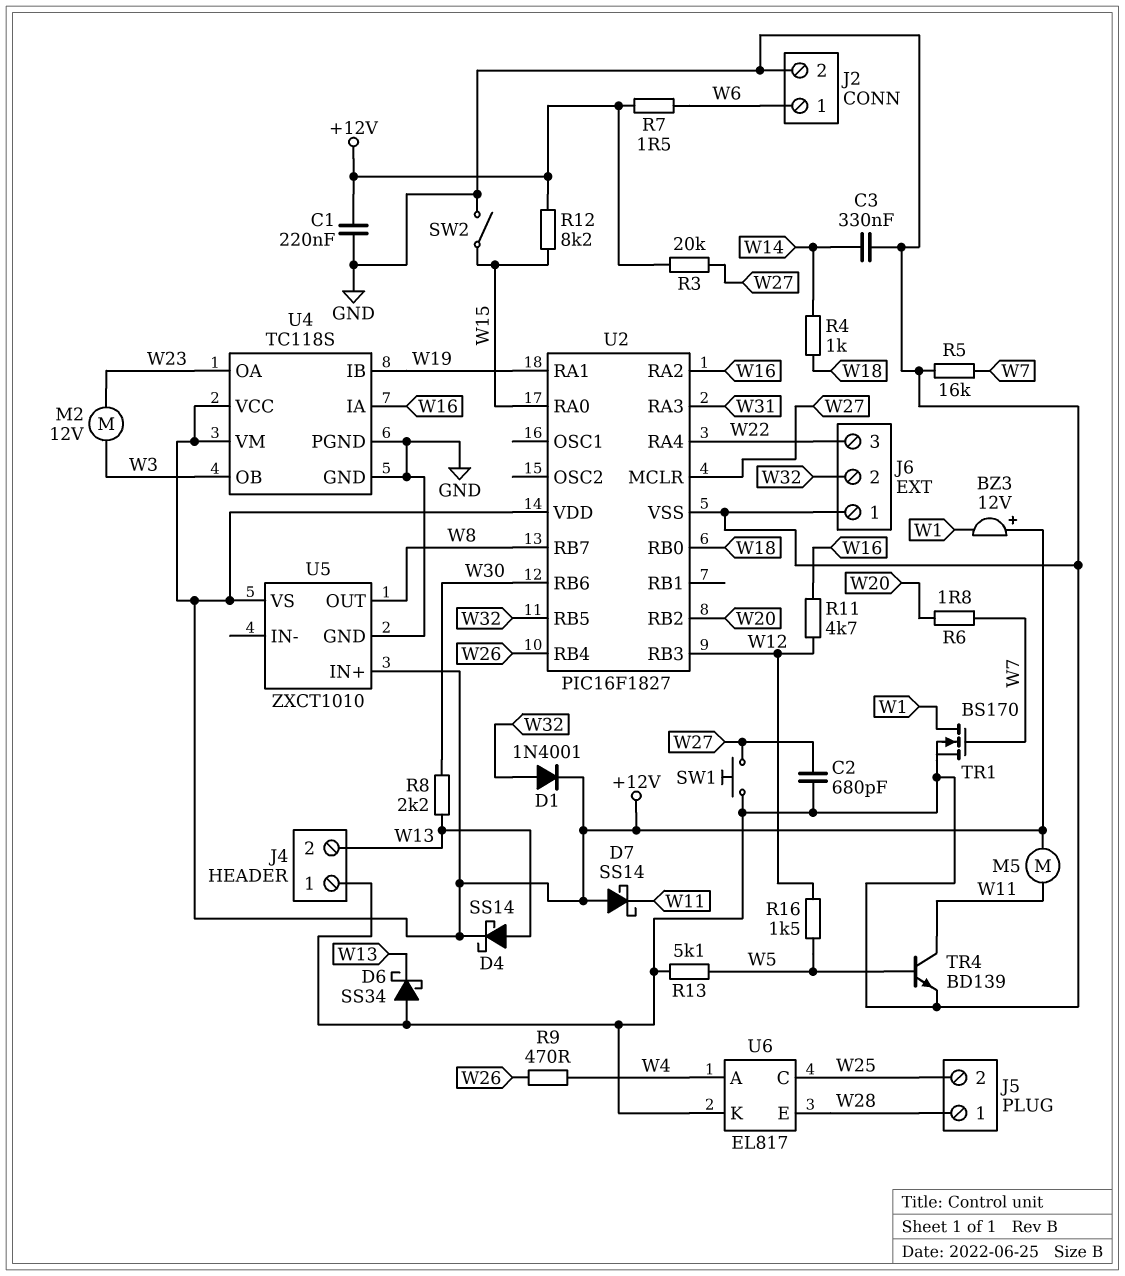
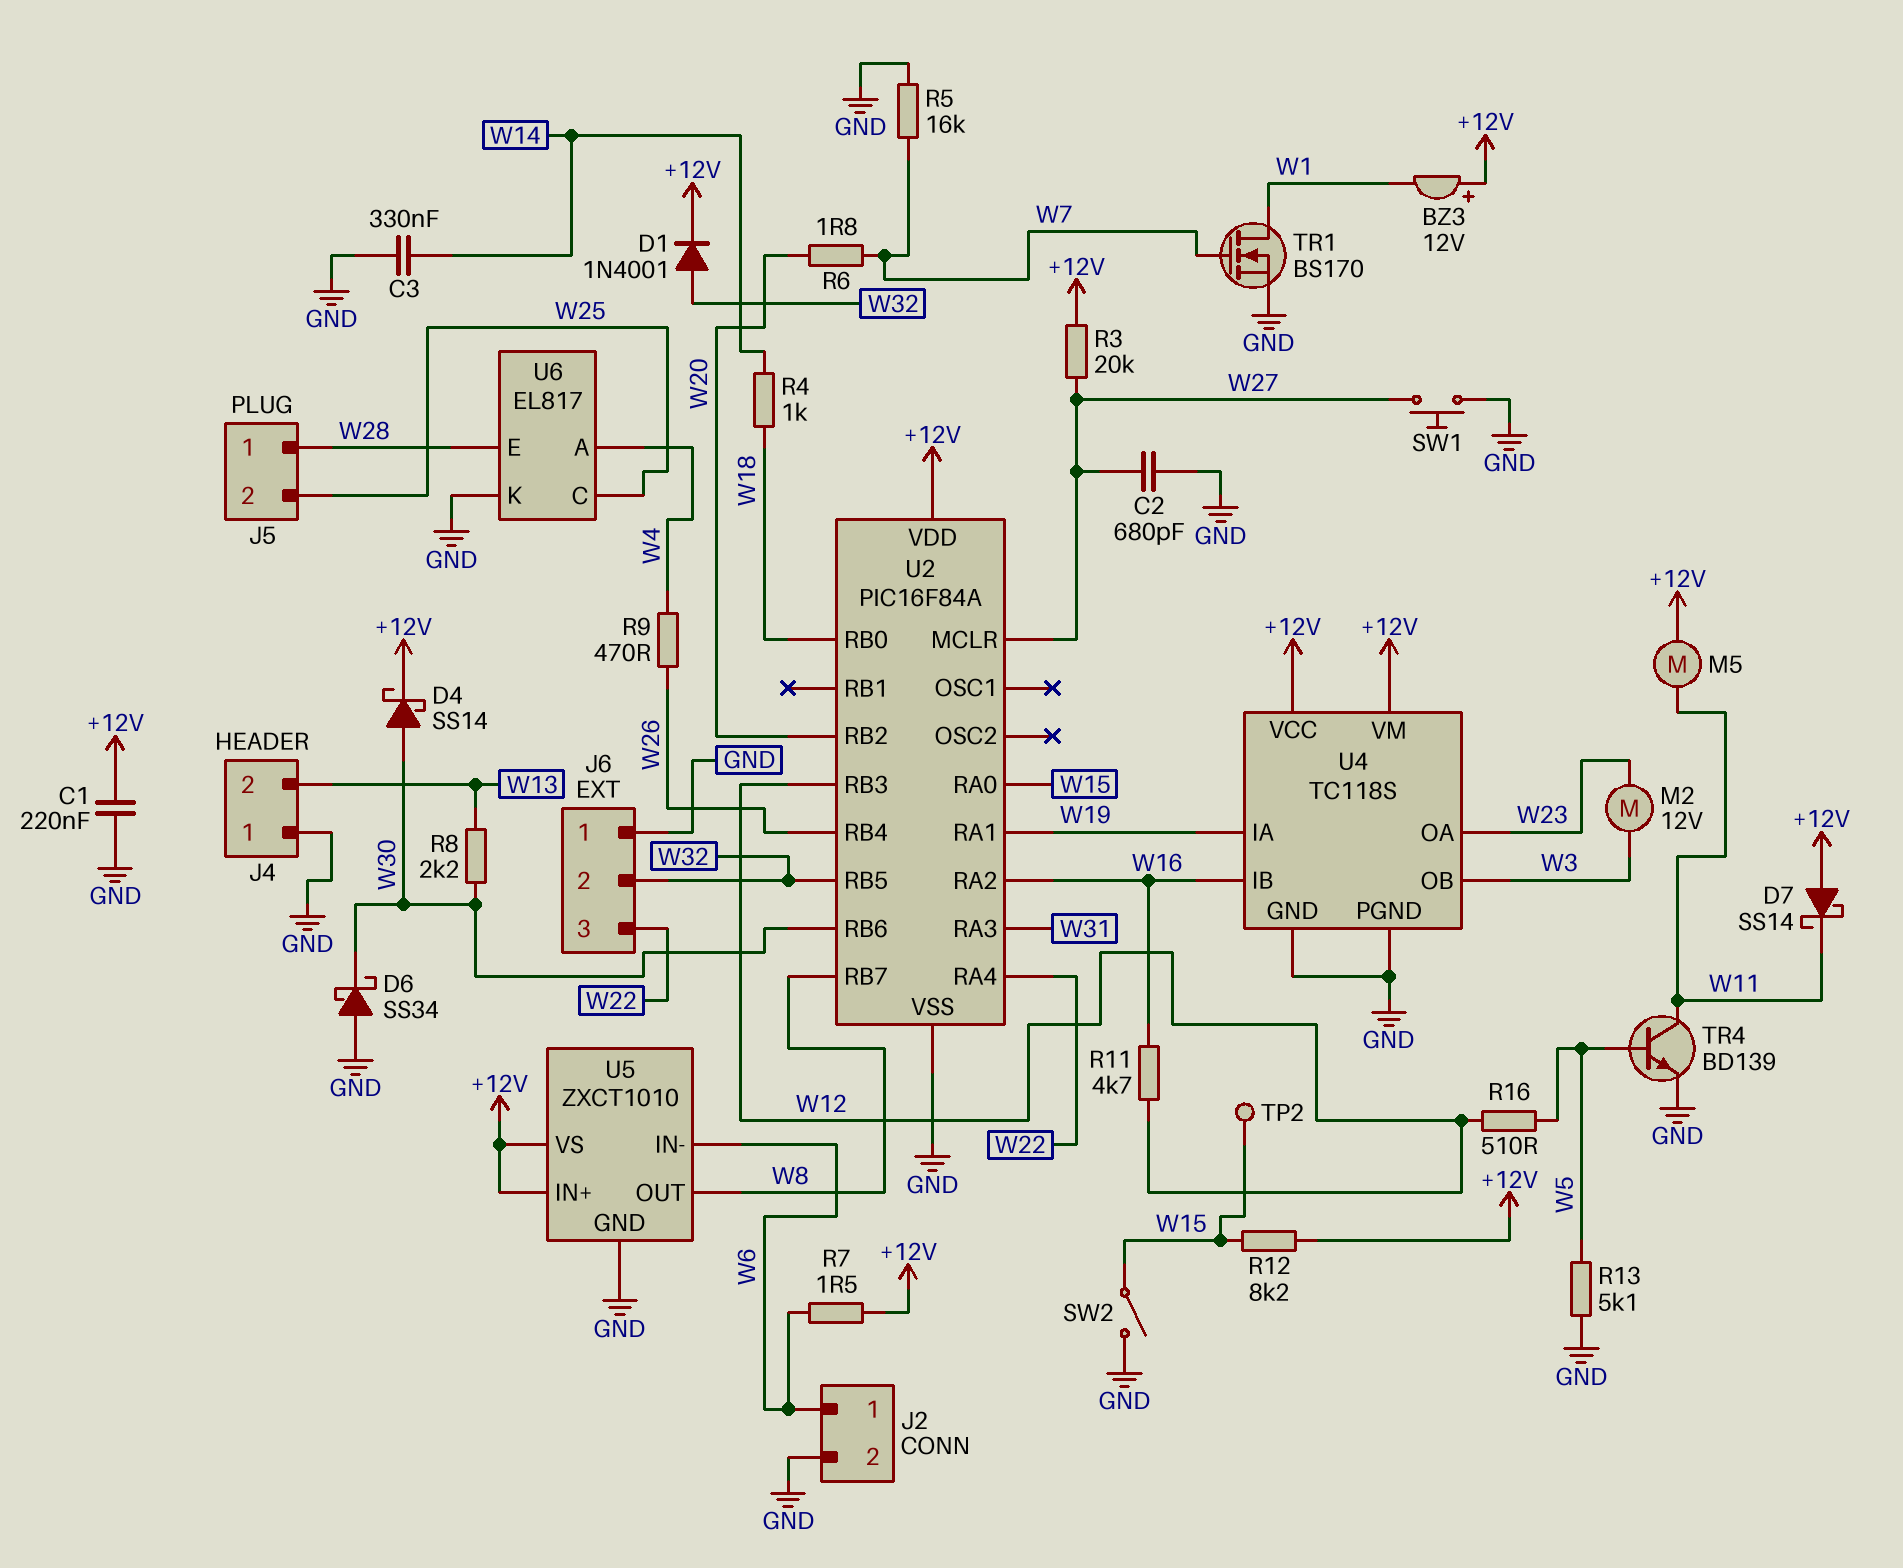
D4: schottky SS14 (A W13, K +12V) -> schottky SS14 (A W30, K +12V)
D6: schottky SS34 (A GND, K W13) -> schottky SS34 (A GND, K W30)
R16: 1.5k (W5, W12) -> 510 (W5, W12)
TP2: none -> test point (W15)
U2: PIC16F1827 -> PIC16F84A
U4 pin IA: W16 -> W19
U4 pin IB: W19 -> W16
U5 pin IN-: none -> W6

